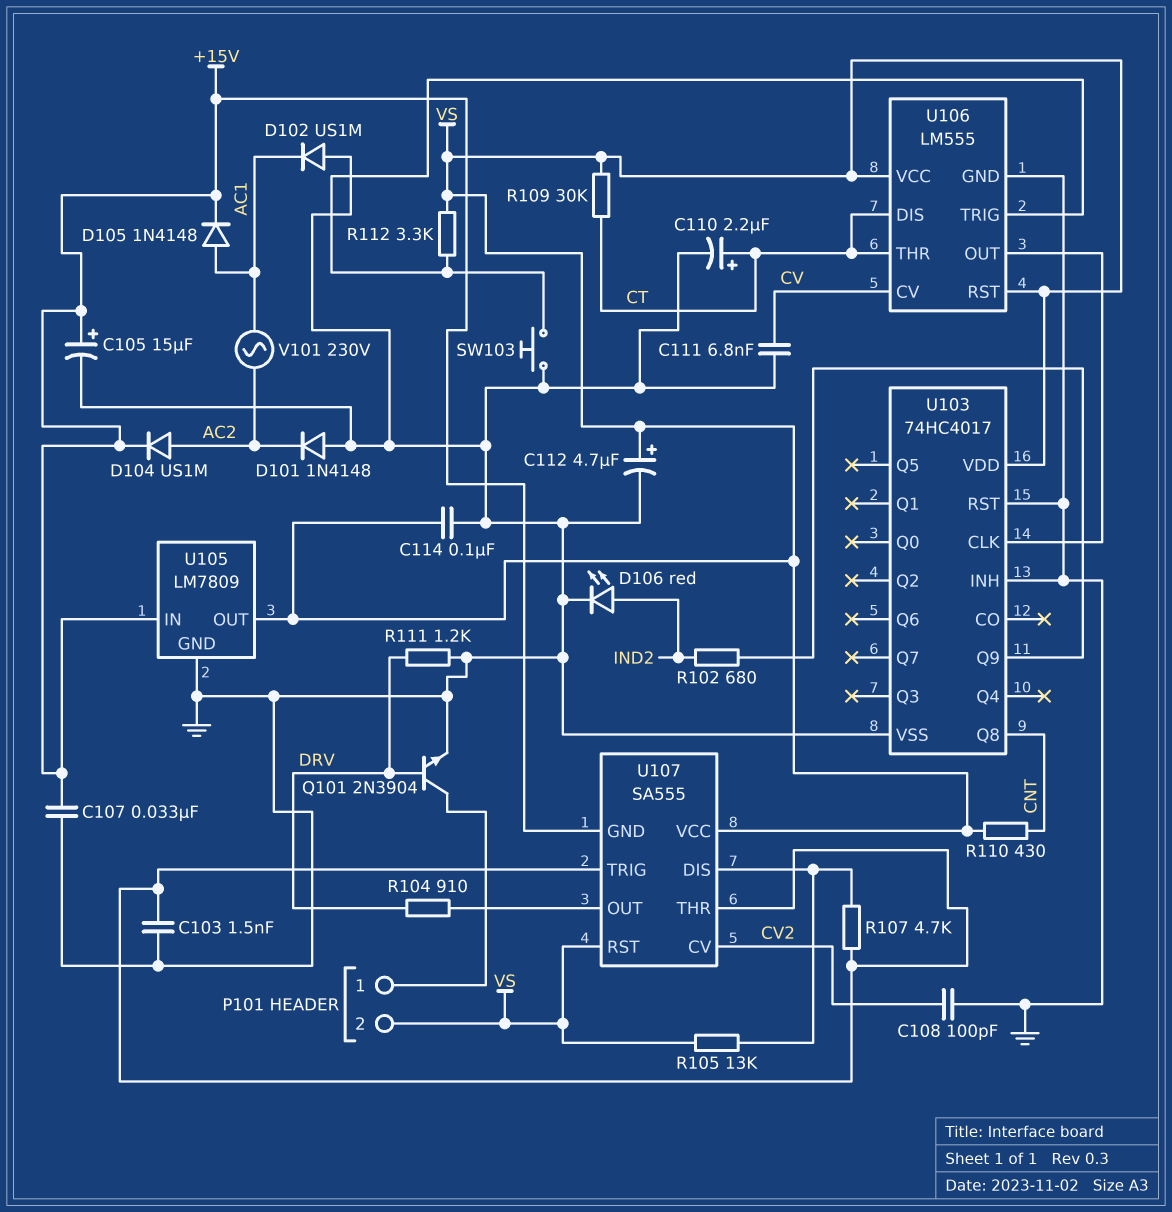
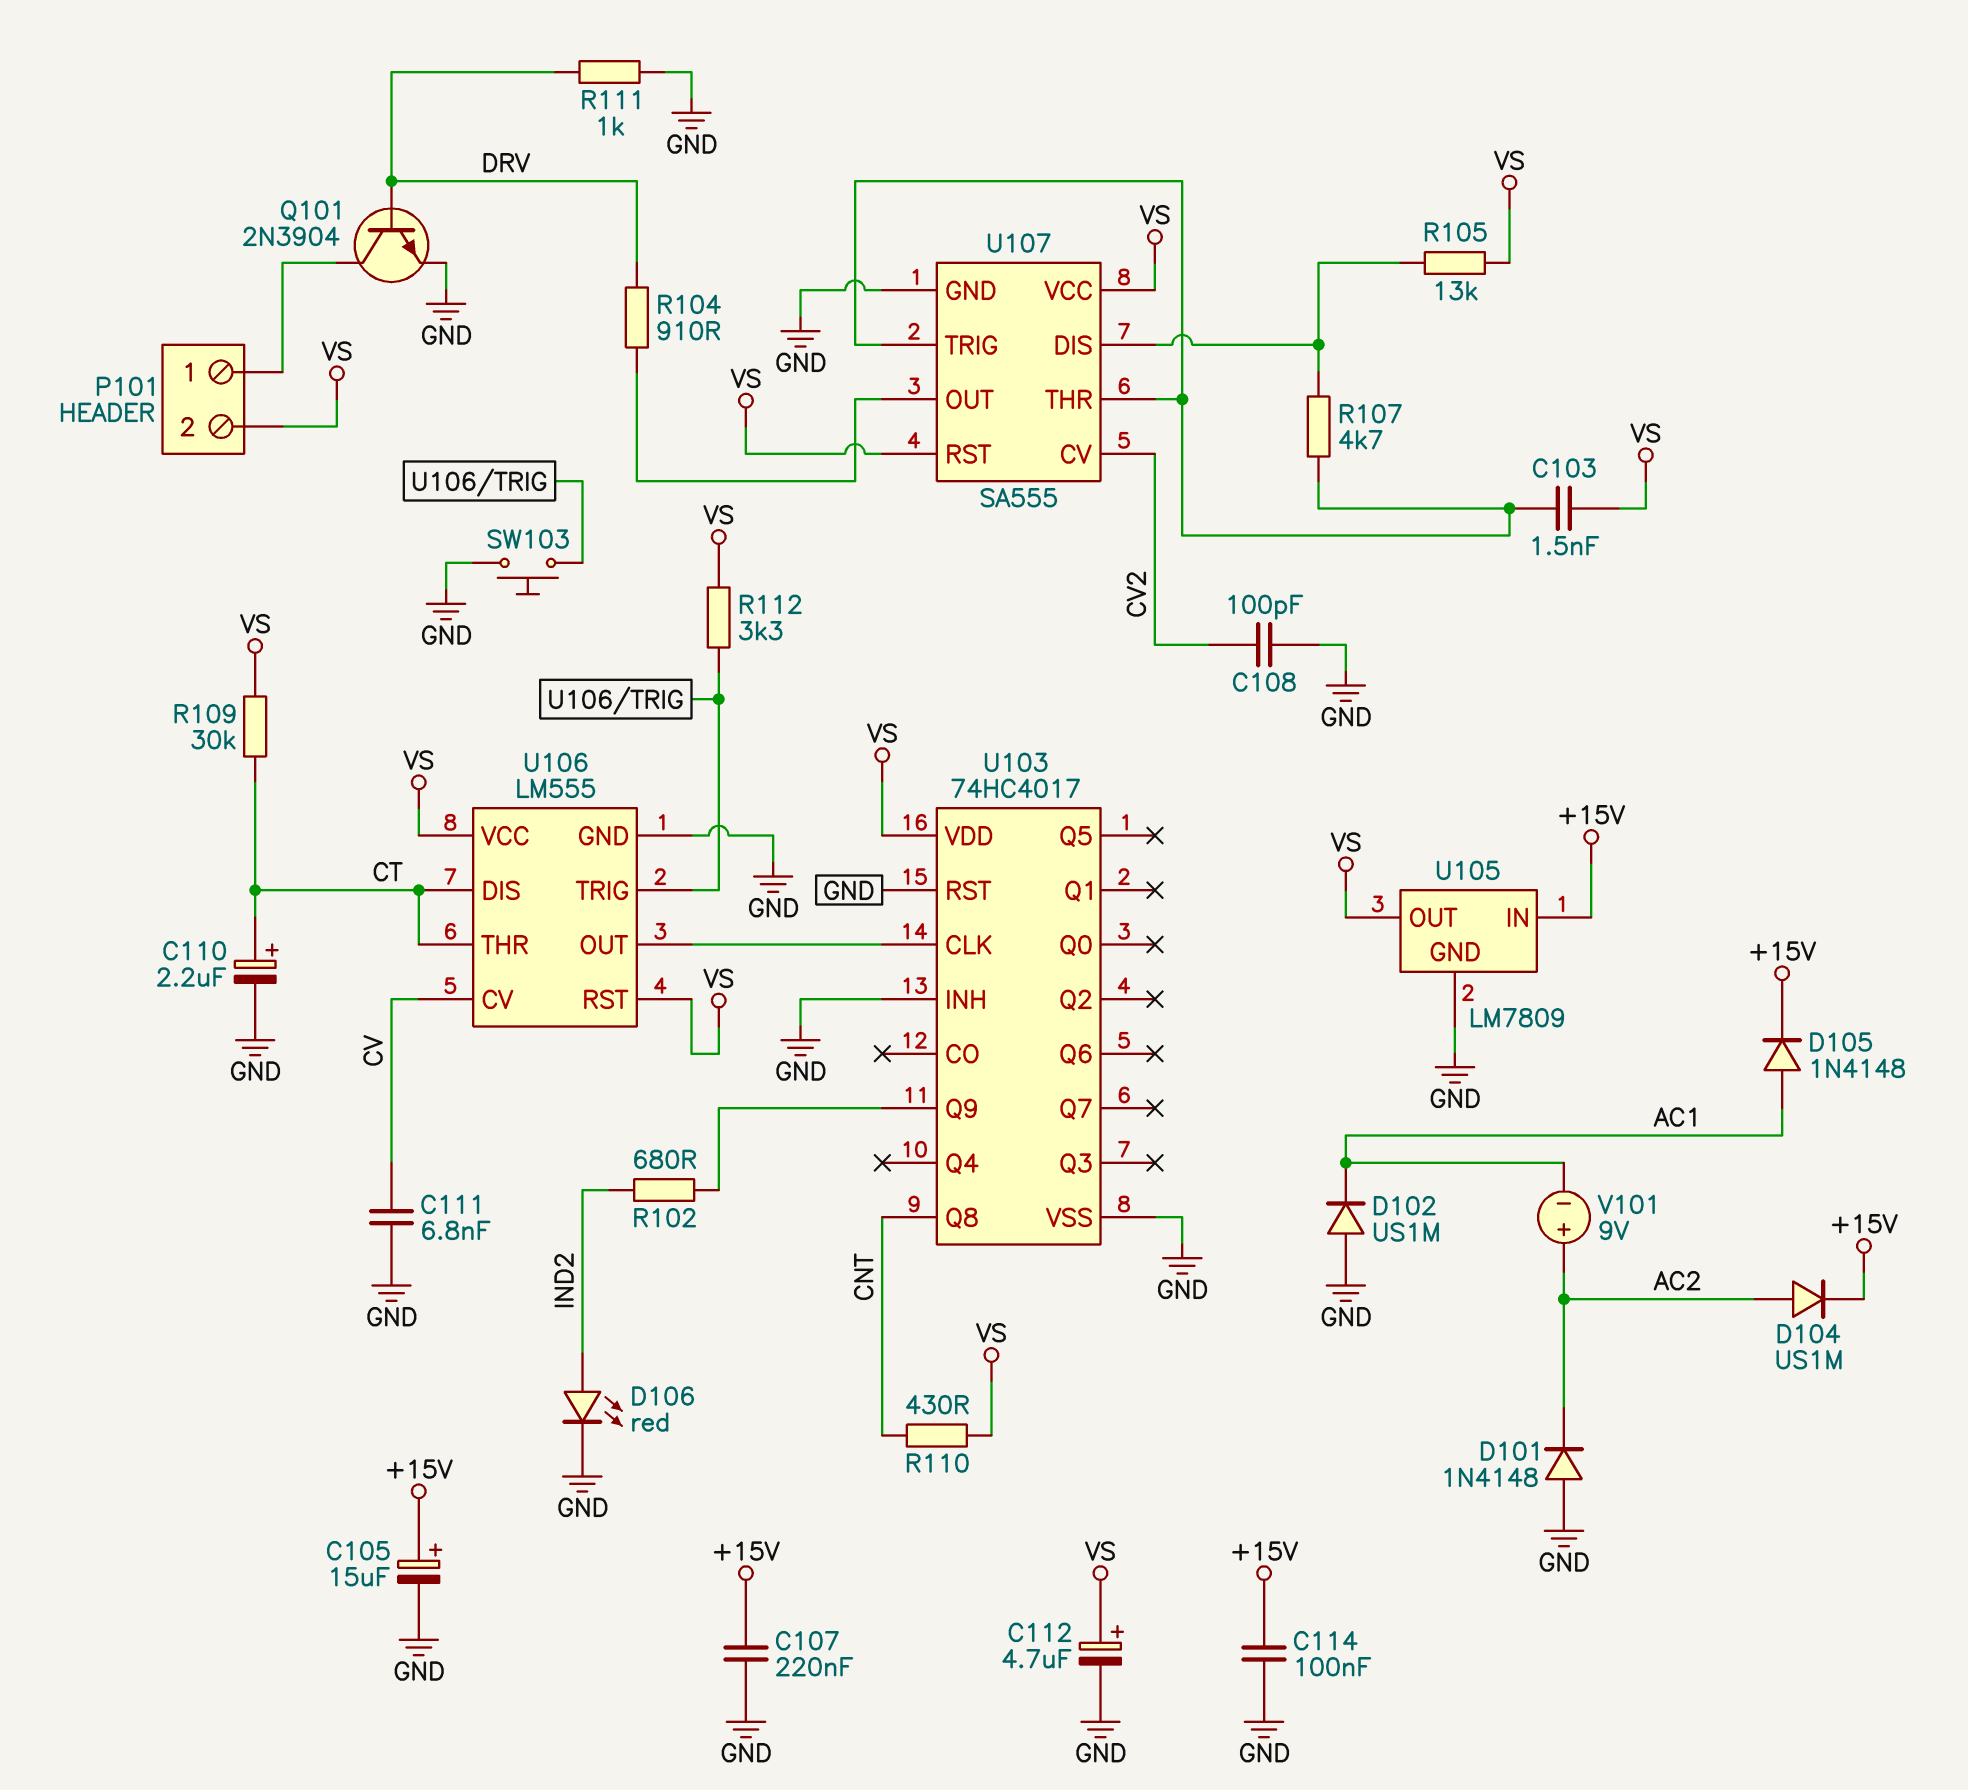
C103: 1.5nF (GND, U107/THR) -> 1.5nF (U107/THR, VS)
C107: 33nF (+15V, GND) -> 220nF (+15V, GND)
C114: 100nF (GND, VS) -> 100nF (+15V, GND)
R111: 1.2k (DRV, GND) -> 1k (DRV, GND)
U107 pin GND: +15V -> GND
V101: AC 230V (AC1, AC2) -> 9V (plus AC2, minus AC1)

